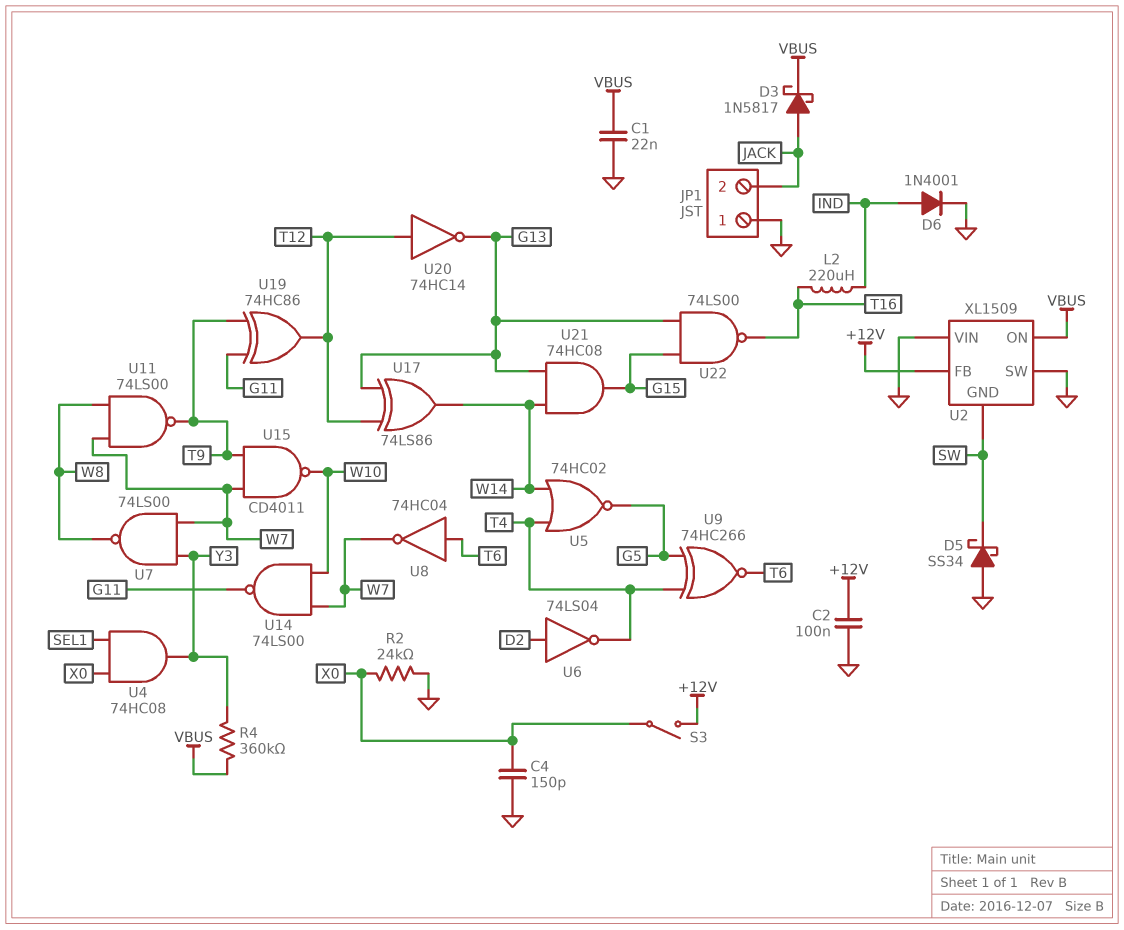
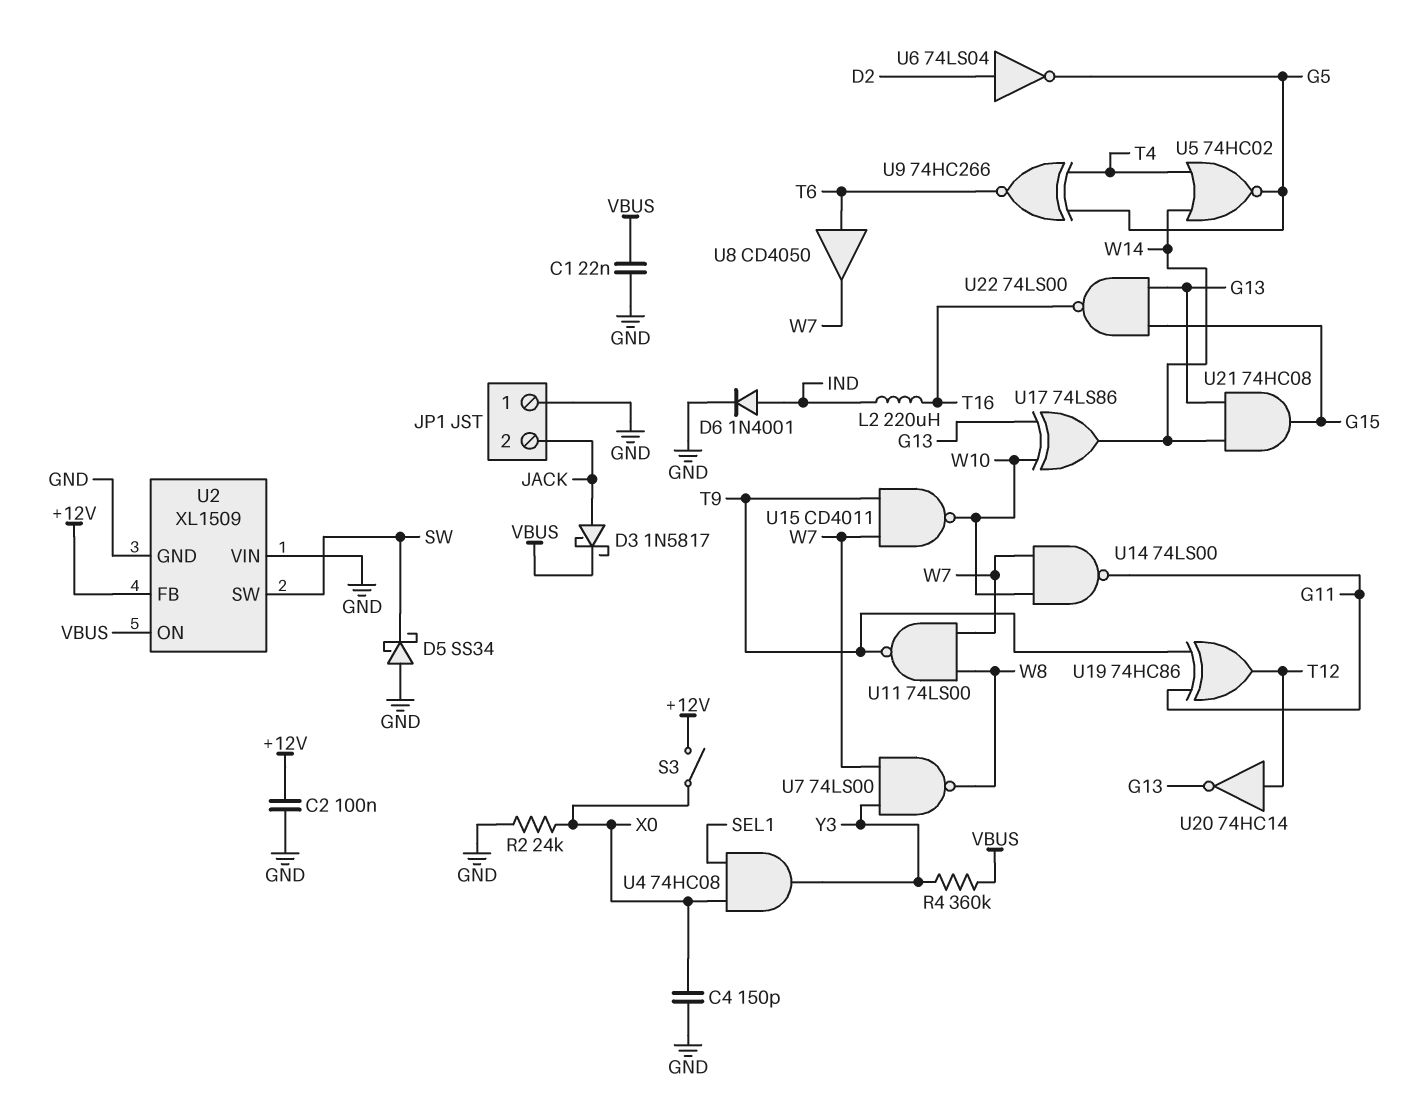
U2 pin GND: SW -> GND
U2 pin SW: GND -> SW
U6: NOT 74LS04 (in D2, out T4) -> NOT 74LS04 (in D2, out G5)
U8: NOT 74HC04 (in T6, out W7) -> buffer CD4050 (in T6, out W7)
U17: XOR 74LS86 (in G13, in T12, out W14) -> XOR 74LS86 (in G13, in W10, out W14)

